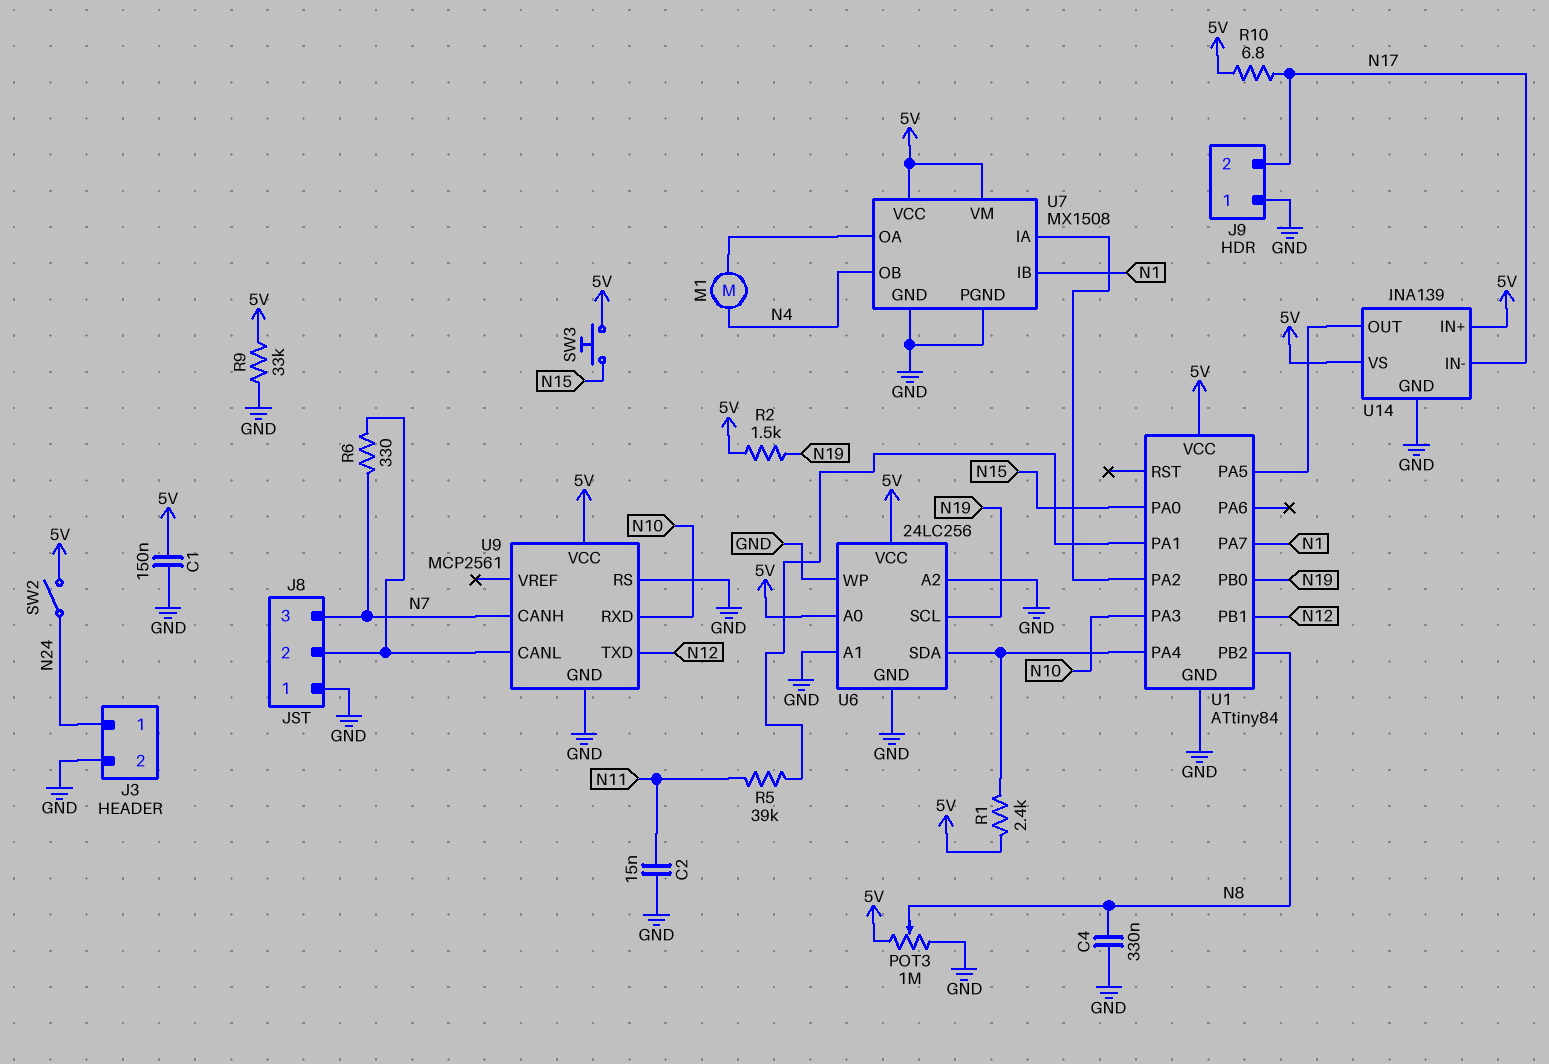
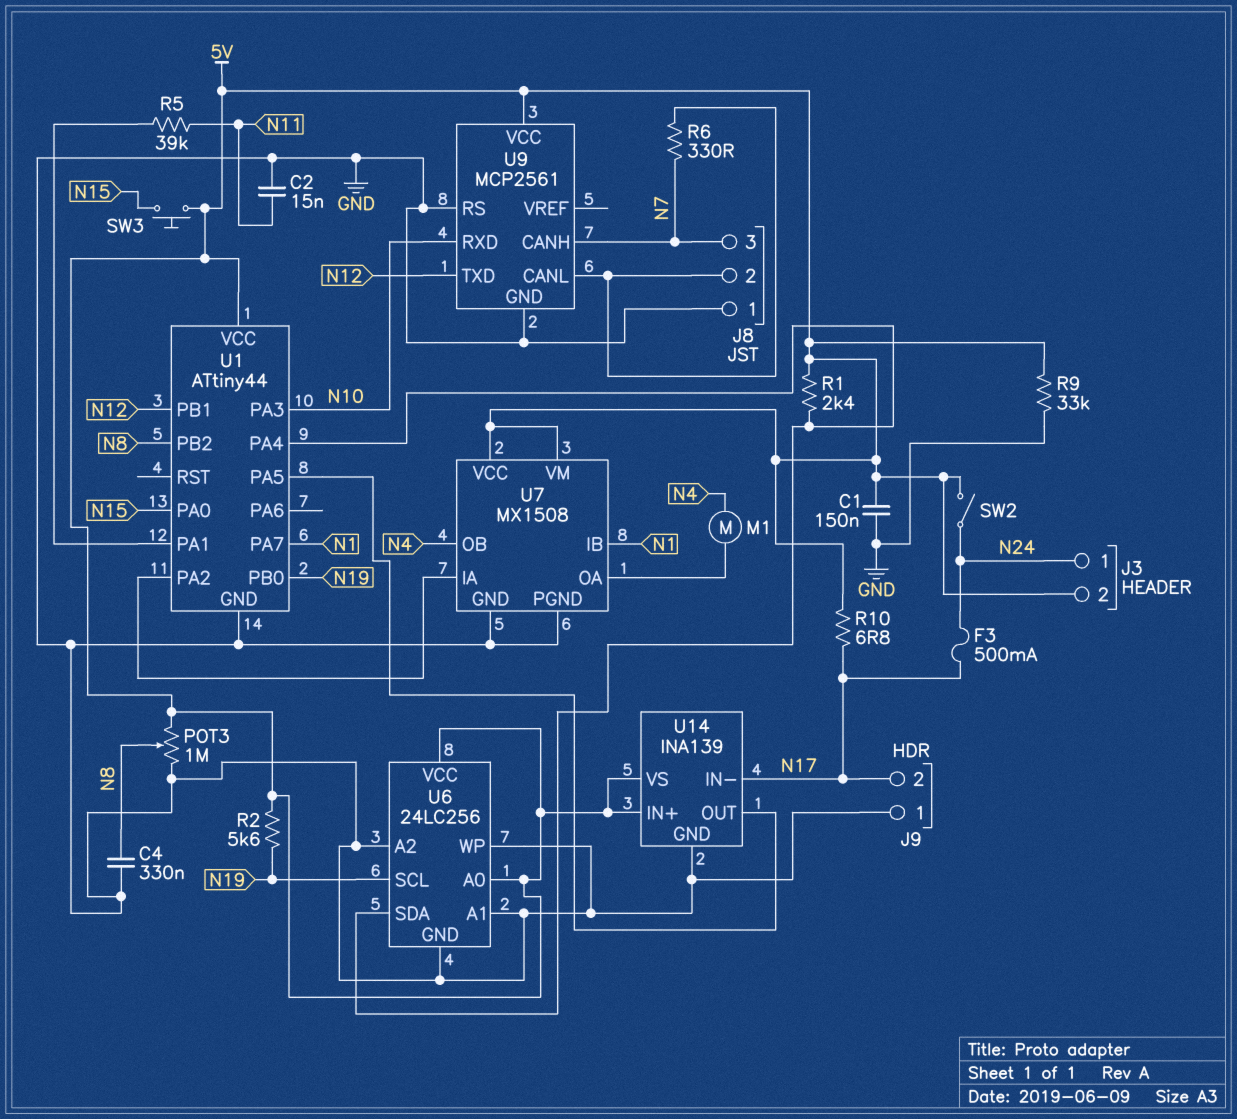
F3: none -> 500mA (N17, N24)
J3 pin 2: GND -> 5V
R2: 1.5k (5V, N19) -> 5.6k (5V, N19)
U1: ATtiny84 -> ATtiny44

